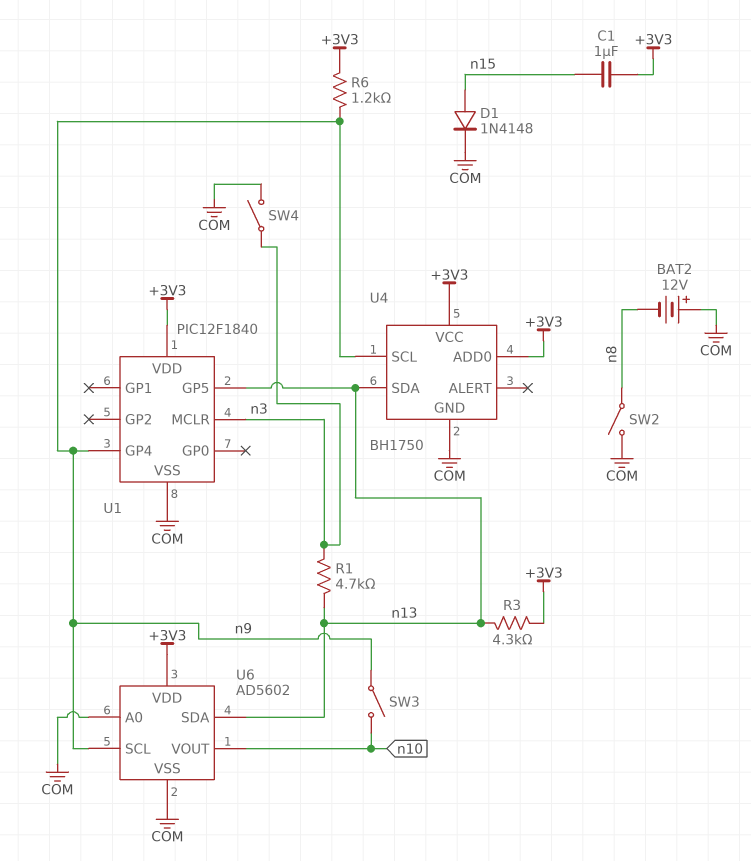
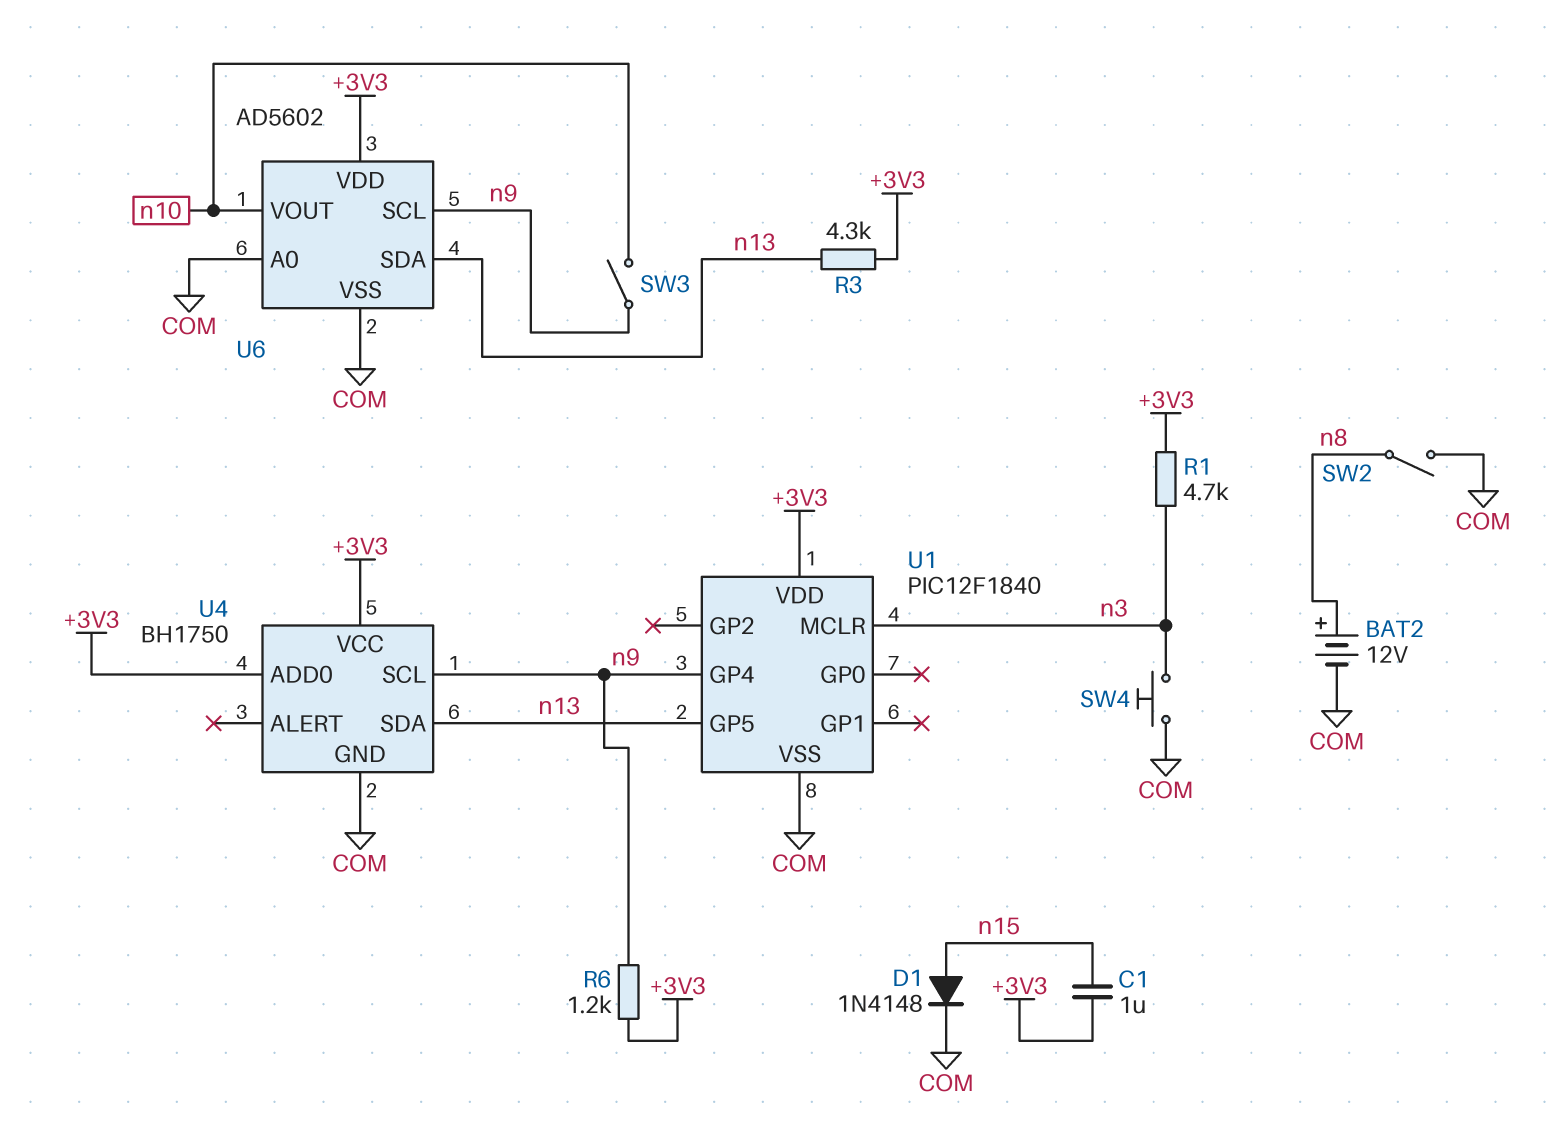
BAT2: 12V (plus COM, minus n8) -> 12V (plus n8, minus COM)
R1: 4.7k (n3, n13) -> 4.7k (+3V3, n3)
SW4: switch (COM, n3) -> button (COM, n3)

